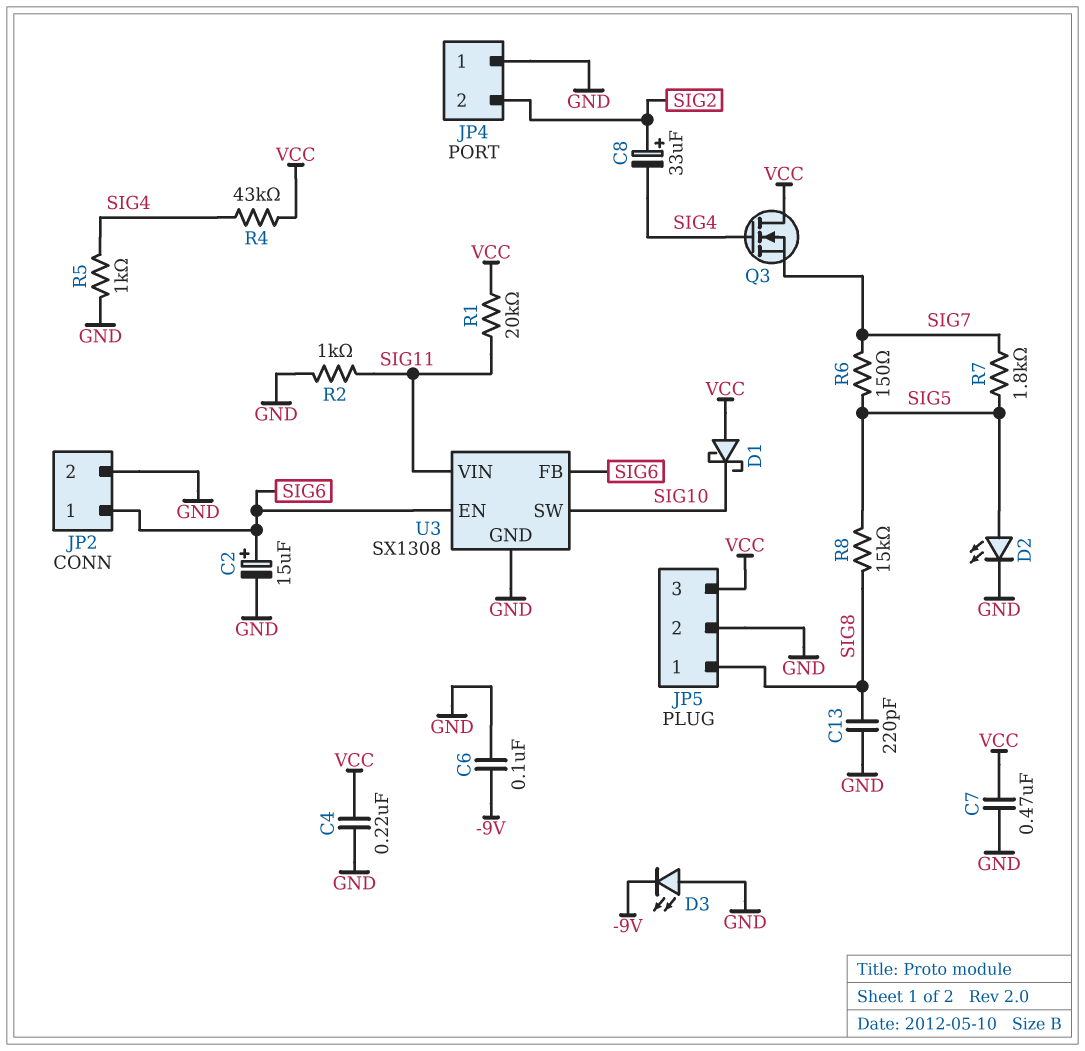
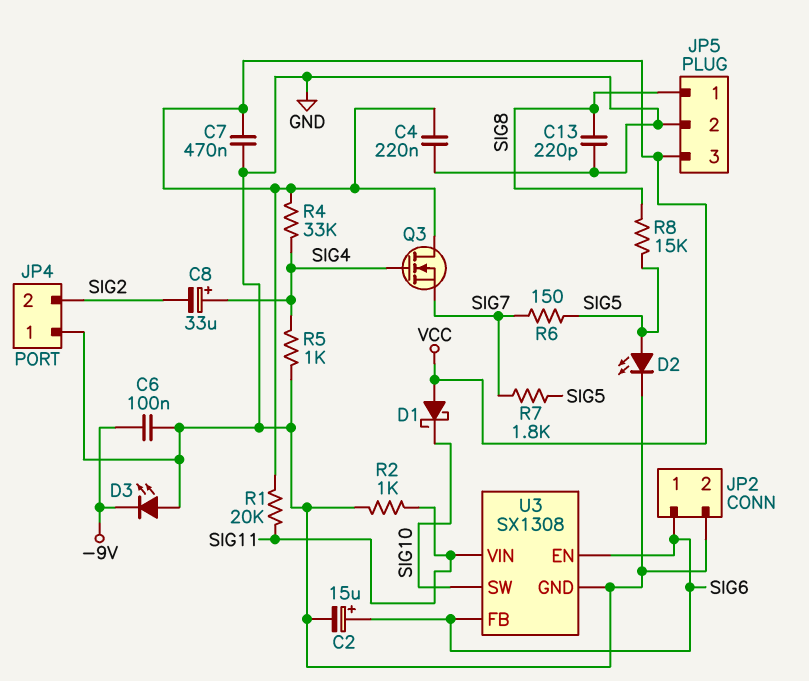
C8: 33uF (plus SIG2, minus SIG4) -> 33uF (plus SIG4, minus SIG2)
R4: 43k (SIG4, VCC) -> 33k (SIG4, VCC)

